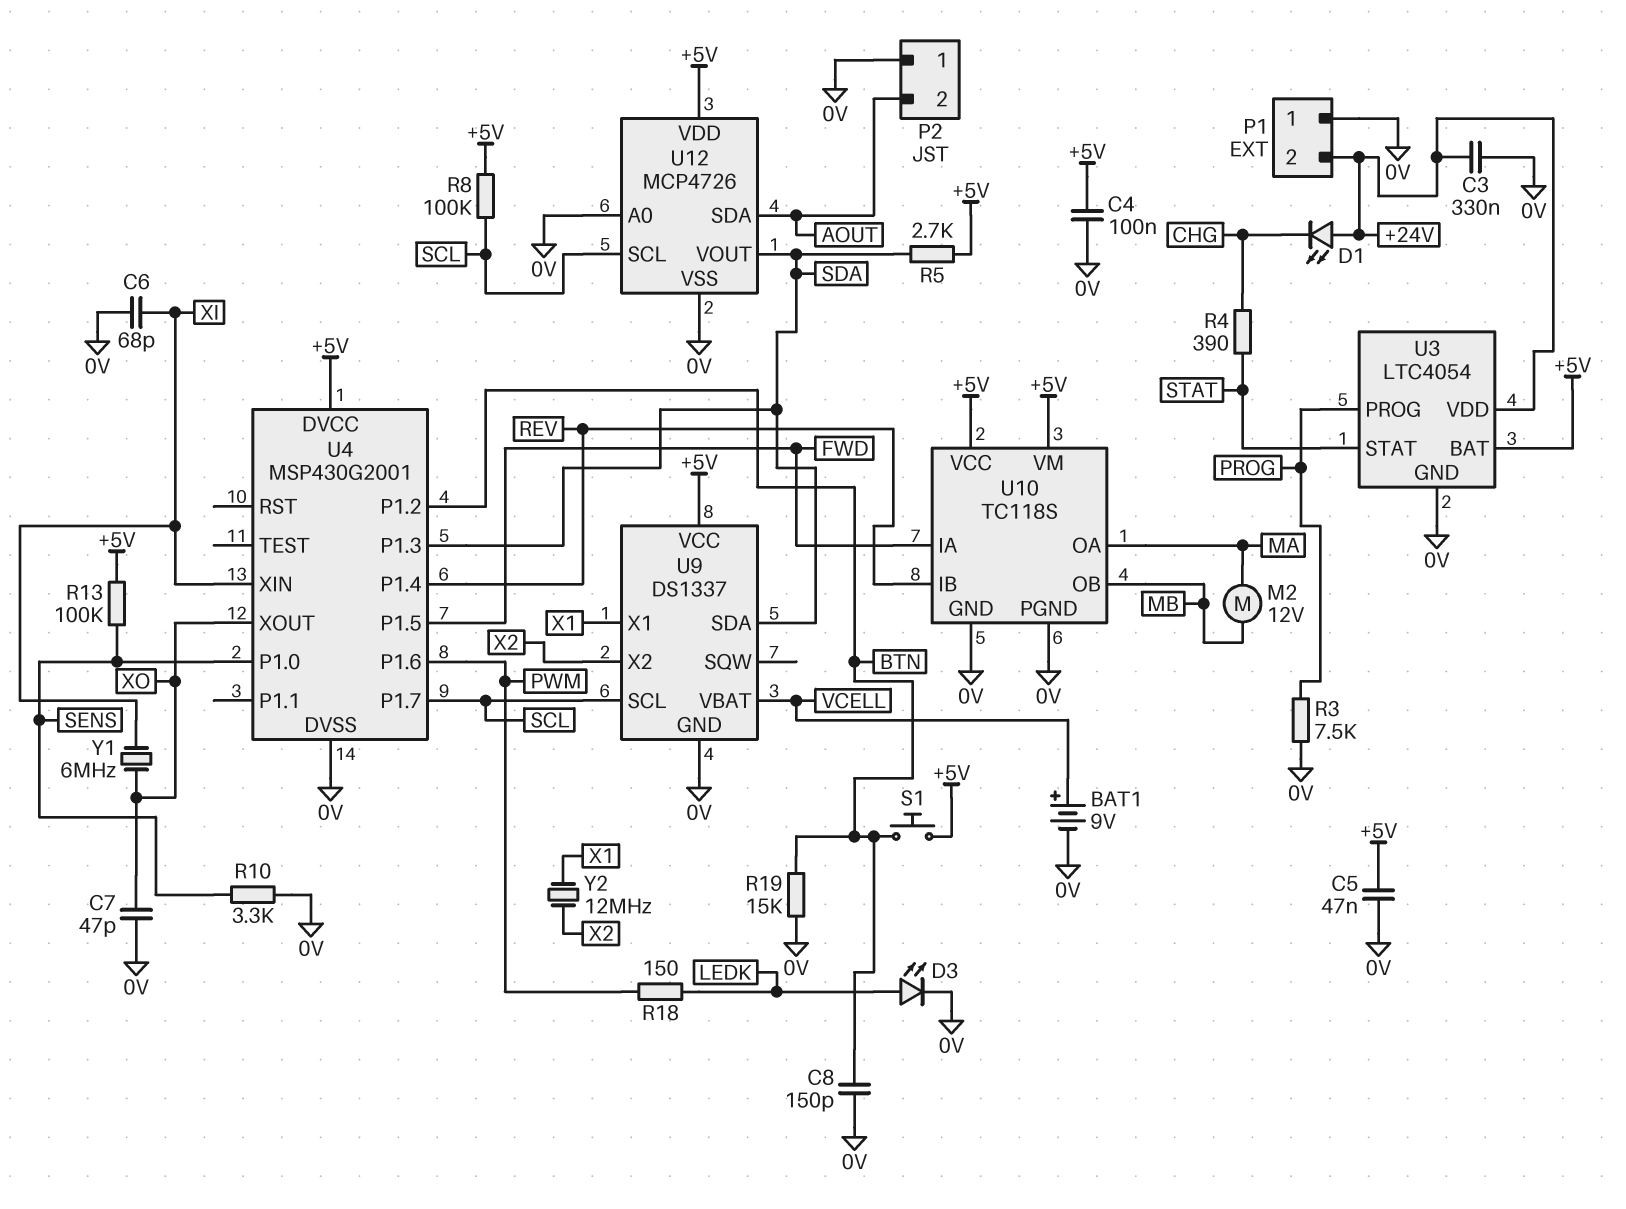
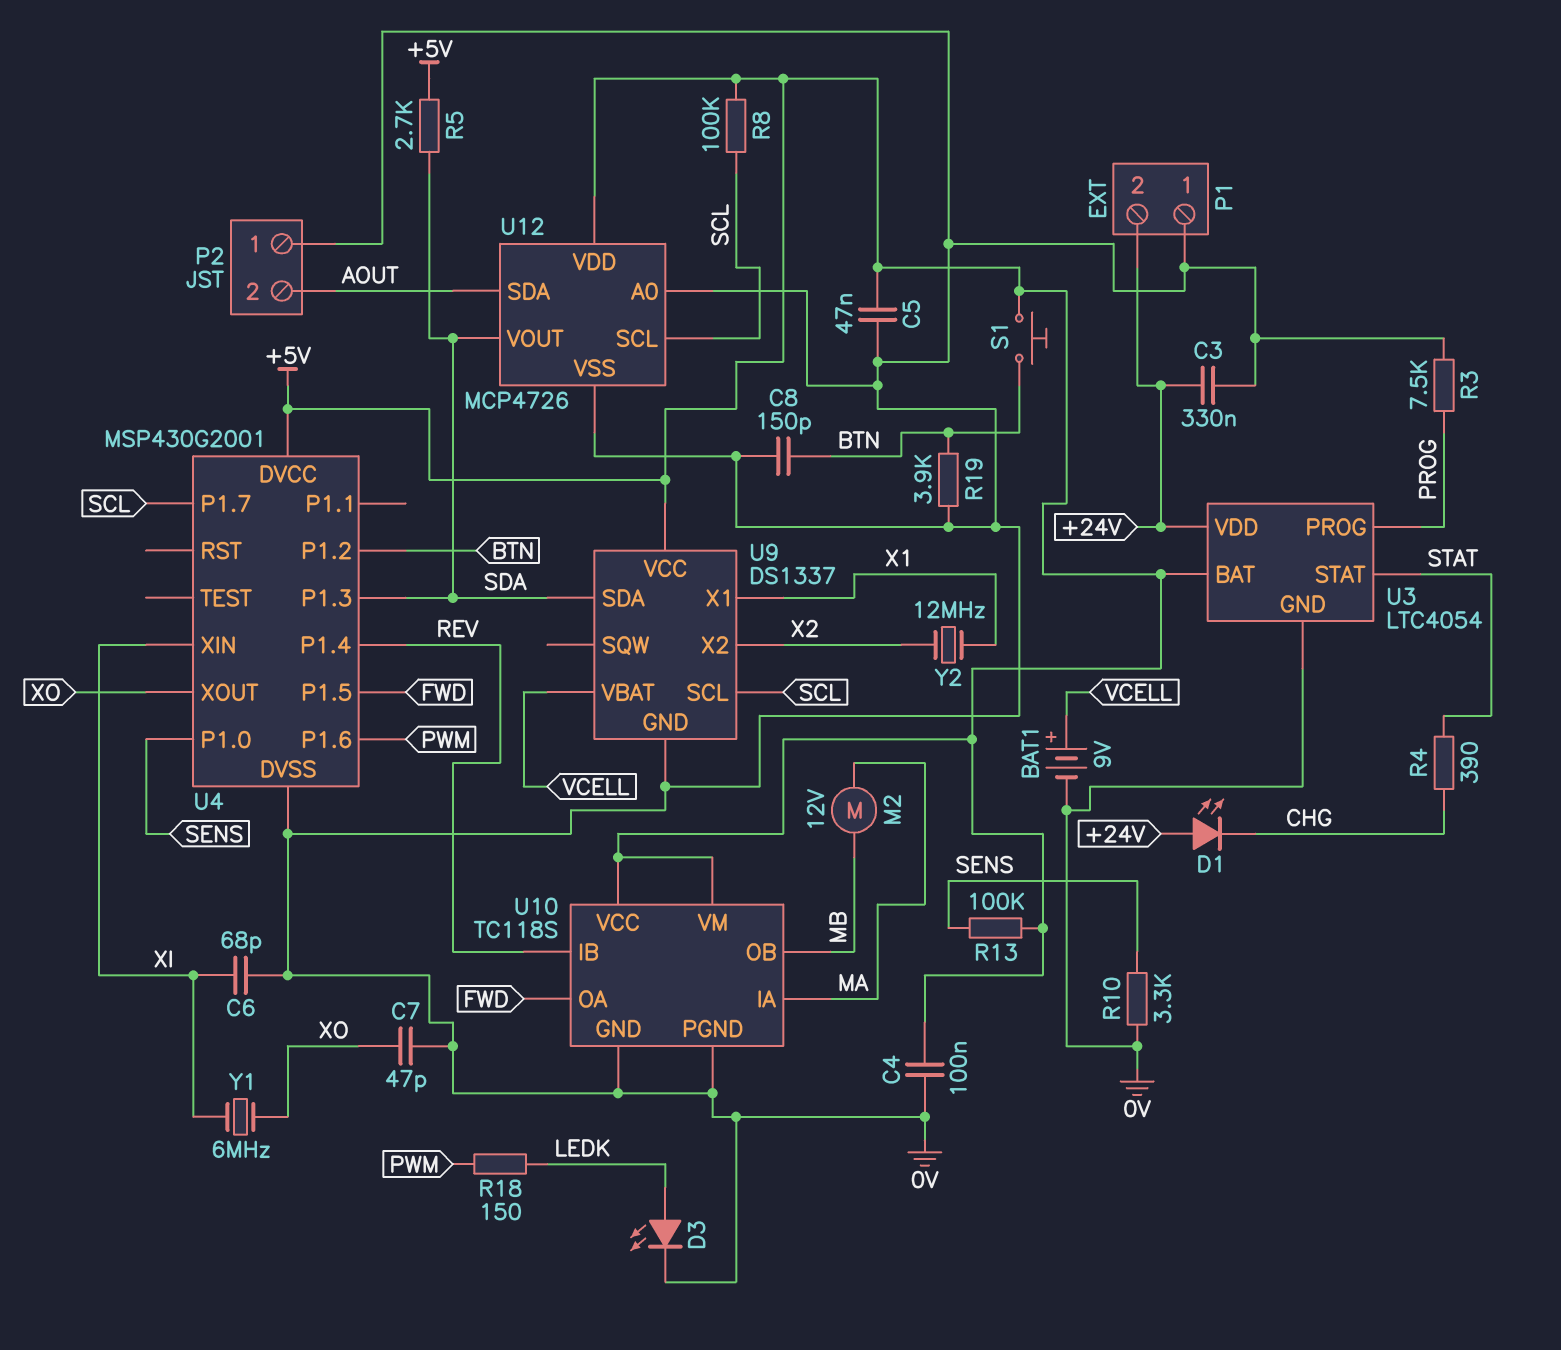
R19: 15k (0V, BTN) -> 3.9k (0V, BTN)
U10 pin IA: FWD -> MA
U10 pin OA: MA -> FWD

